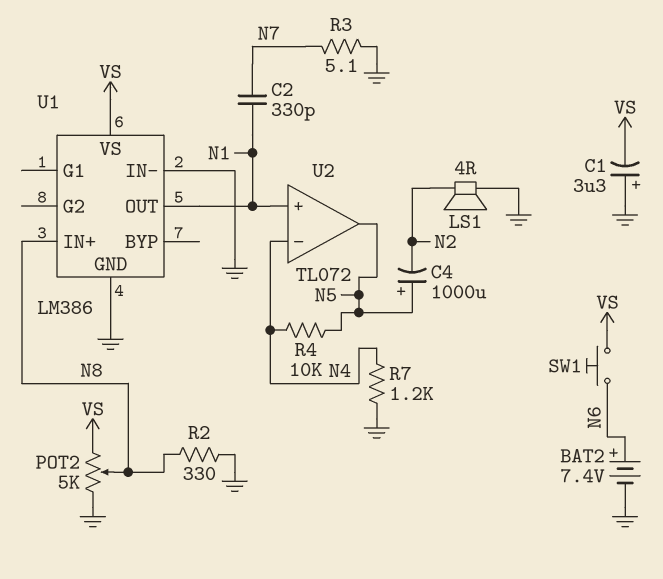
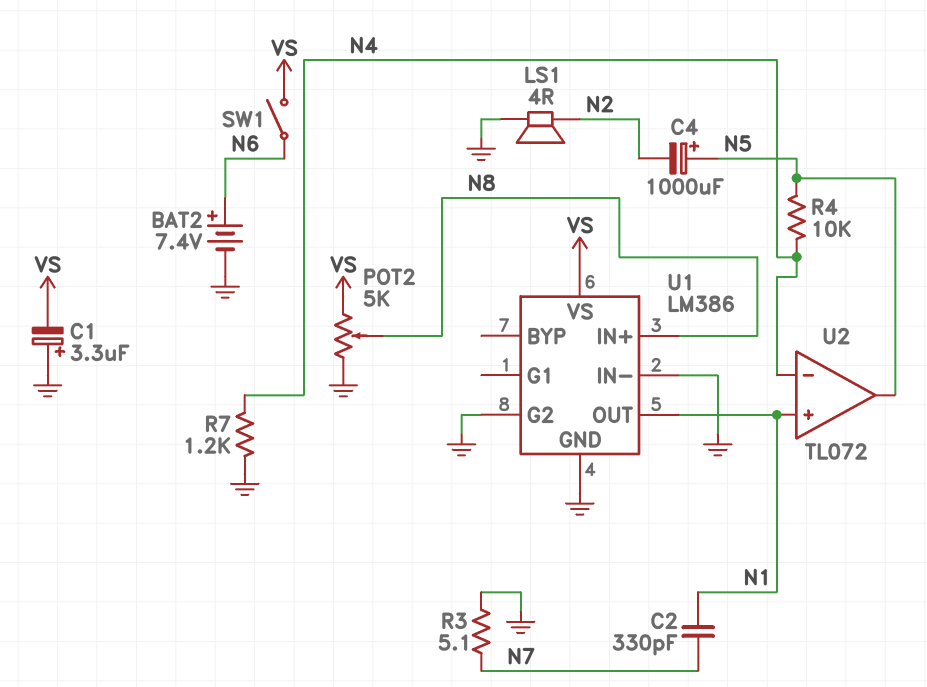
R2: 330 (GND, N8) -> none
SW1: button (N6, VS) -> switch (N6, VS)
U1 pin G2: none -> GND

